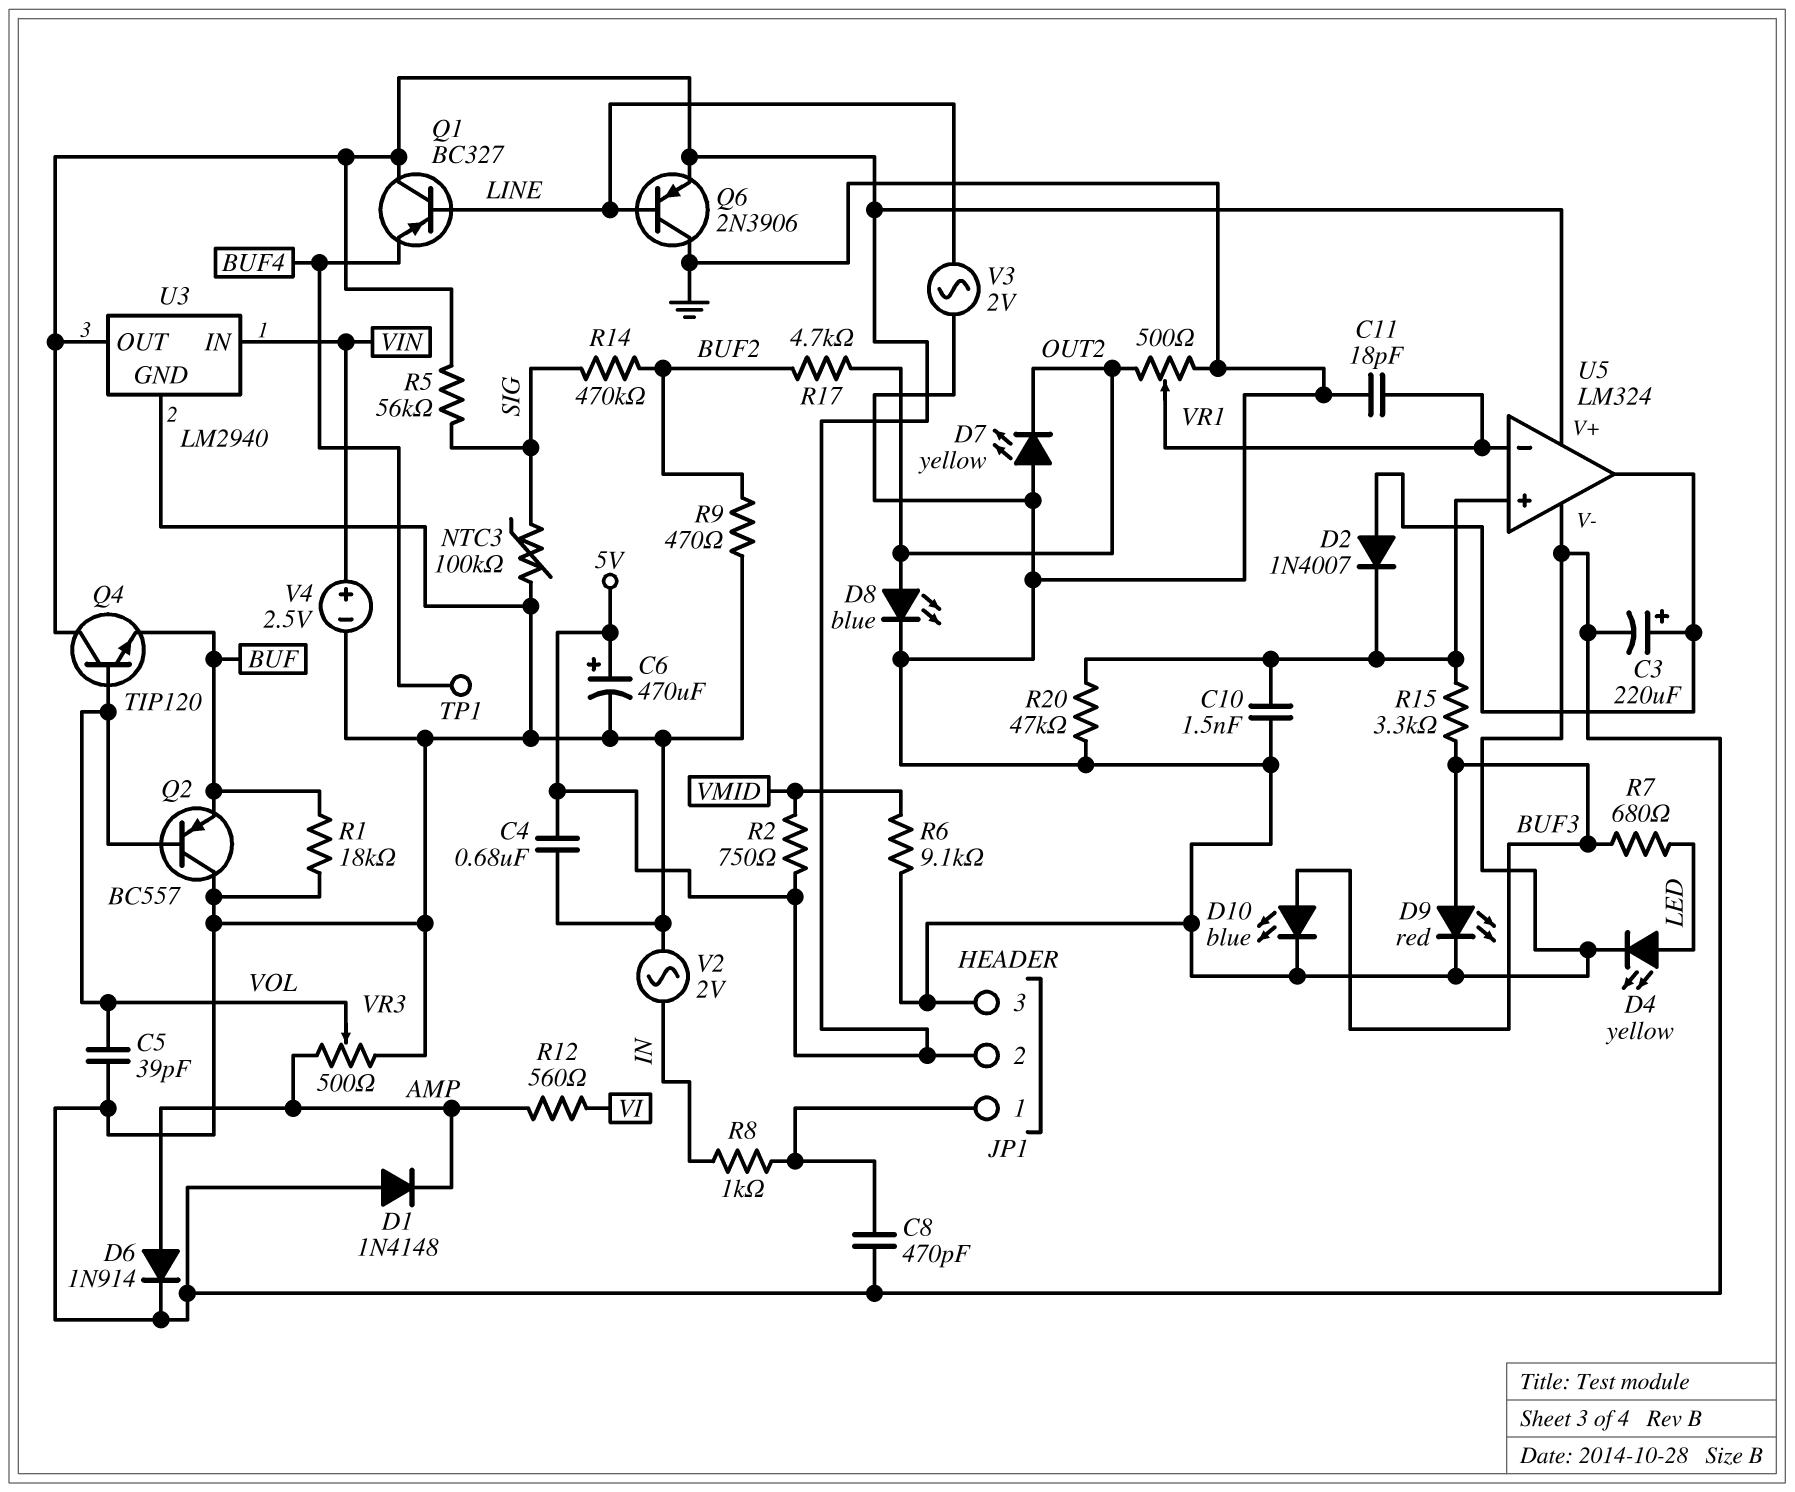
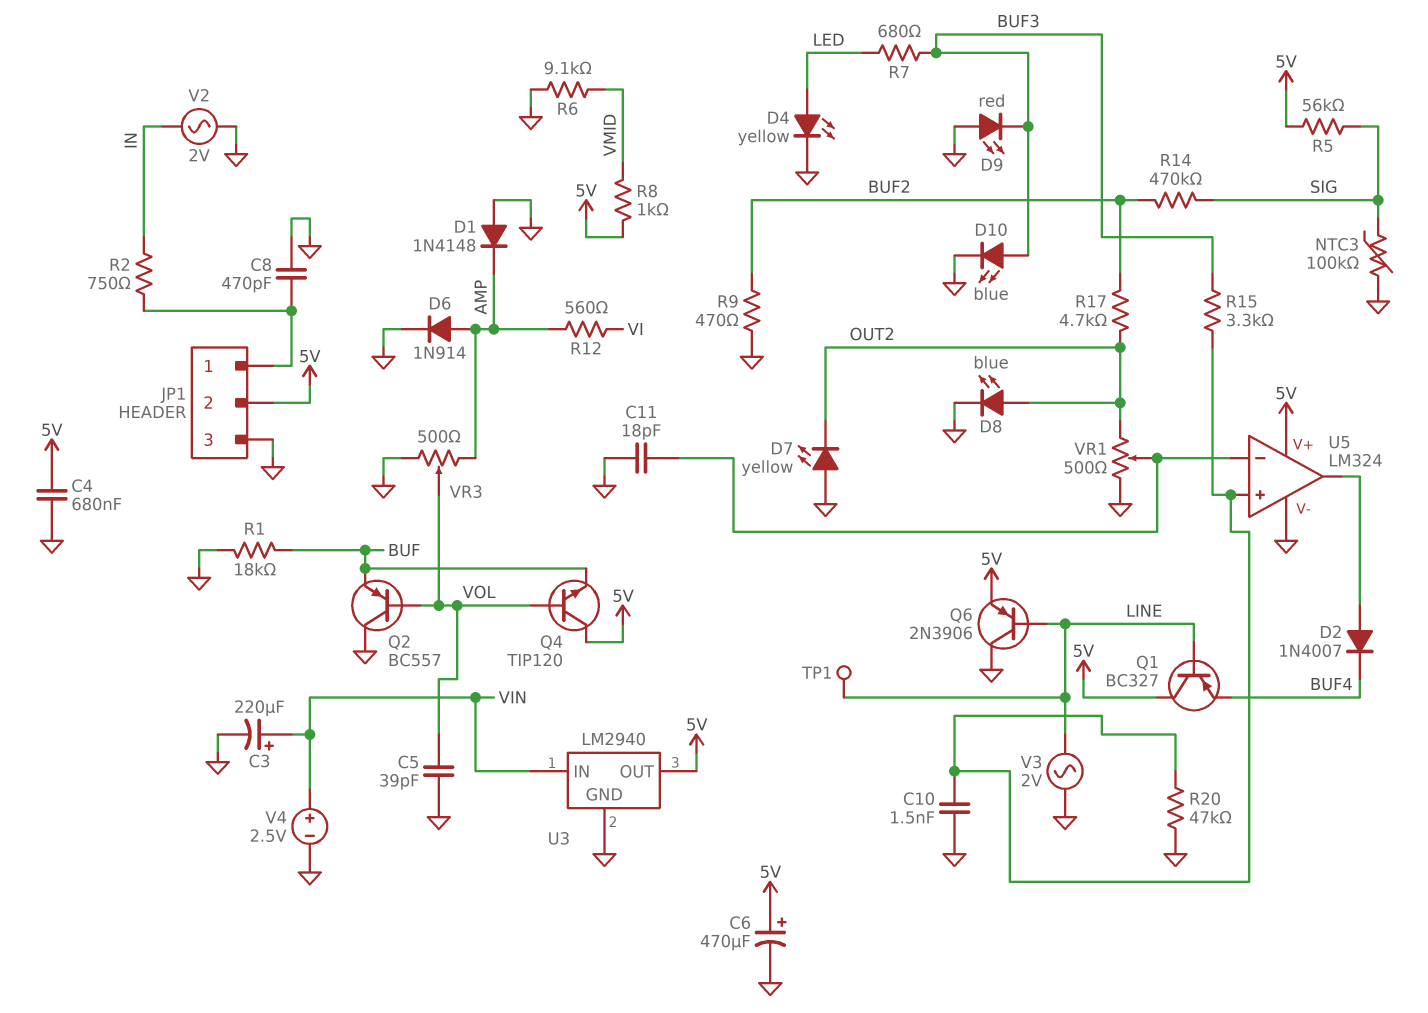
C3: 220uF (plus U5/out, minus GND) -> 220uF (plus VIN, minus GND)
D2: diode 1N4007 (A U5/out, K U5/in+) -> diode 1N4007 (A U5/out, K BUF4)
D9: LED red (A BUF3, K GND) -> LED red (A GND, K BUF3)
R2: 750 (5V, VMID) -> 750 (IN, JP1/1)
R8: 1k (IN, JP1/1) -> 1k (5V, VMID)
TP1: test point (BUF4) -> test point (LINE)

